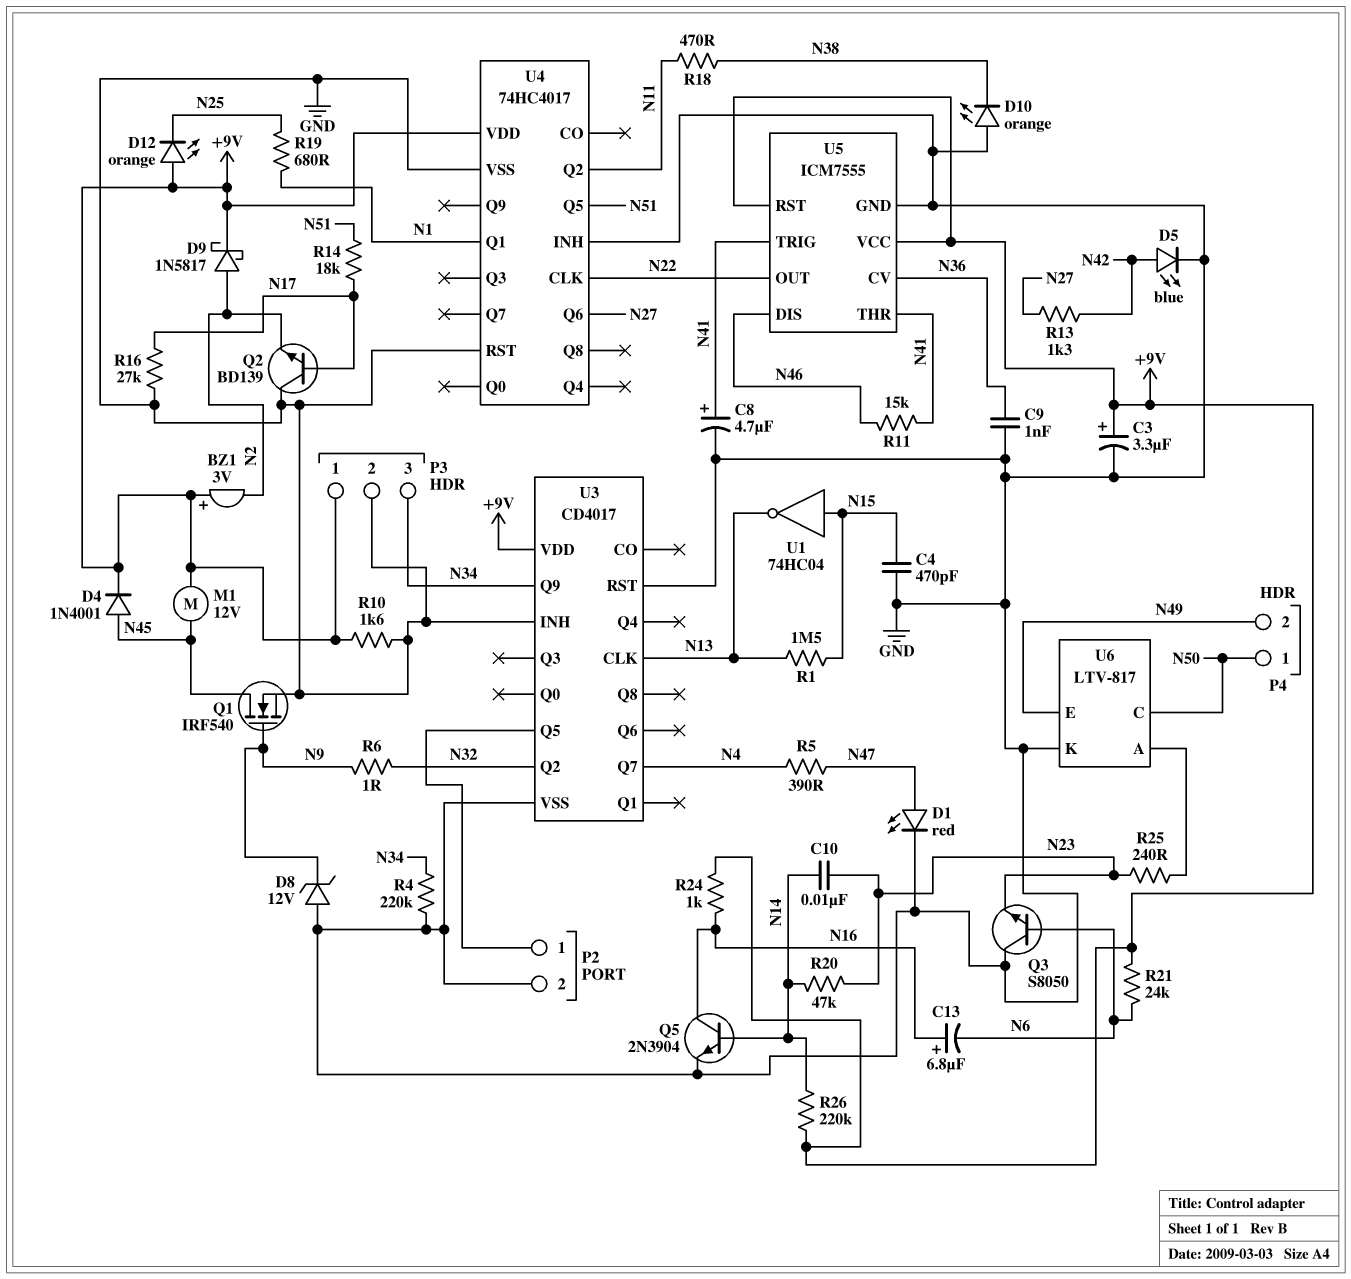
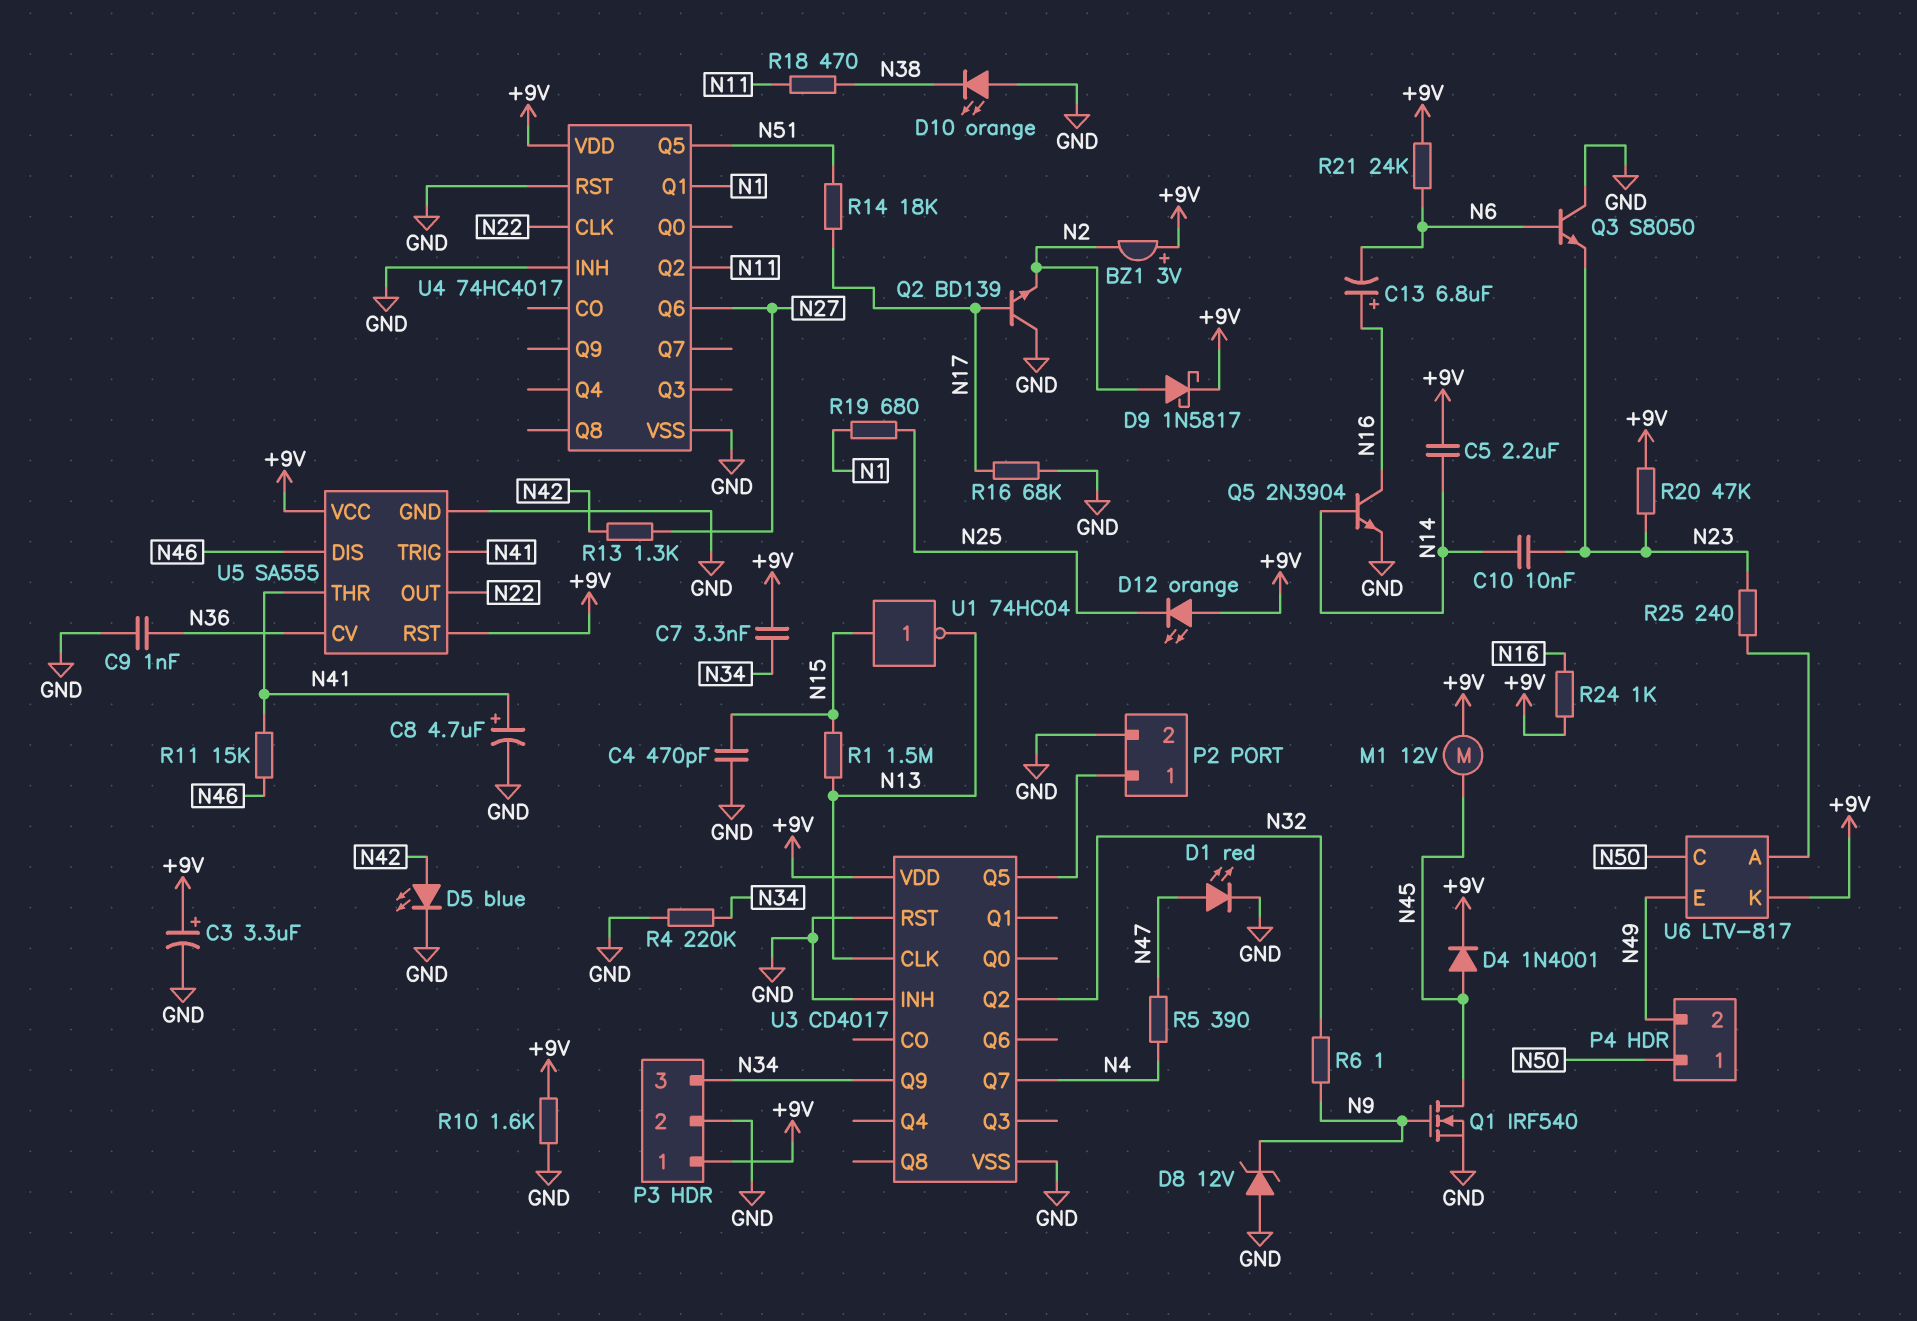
C5: none -> 2.2uF (+9V, N14)
C7: none -> 3.3nF (+9V, N34)
R16: 27k (GND, N17) -> 68k (GND, N17)
R20: 47k (N14, N23) -> 47k (+9V, N23)
R26: 220k (+9V, N14) -> none
U5: ICM7555 -> SA555
U6 pin K: GND -> +9V

